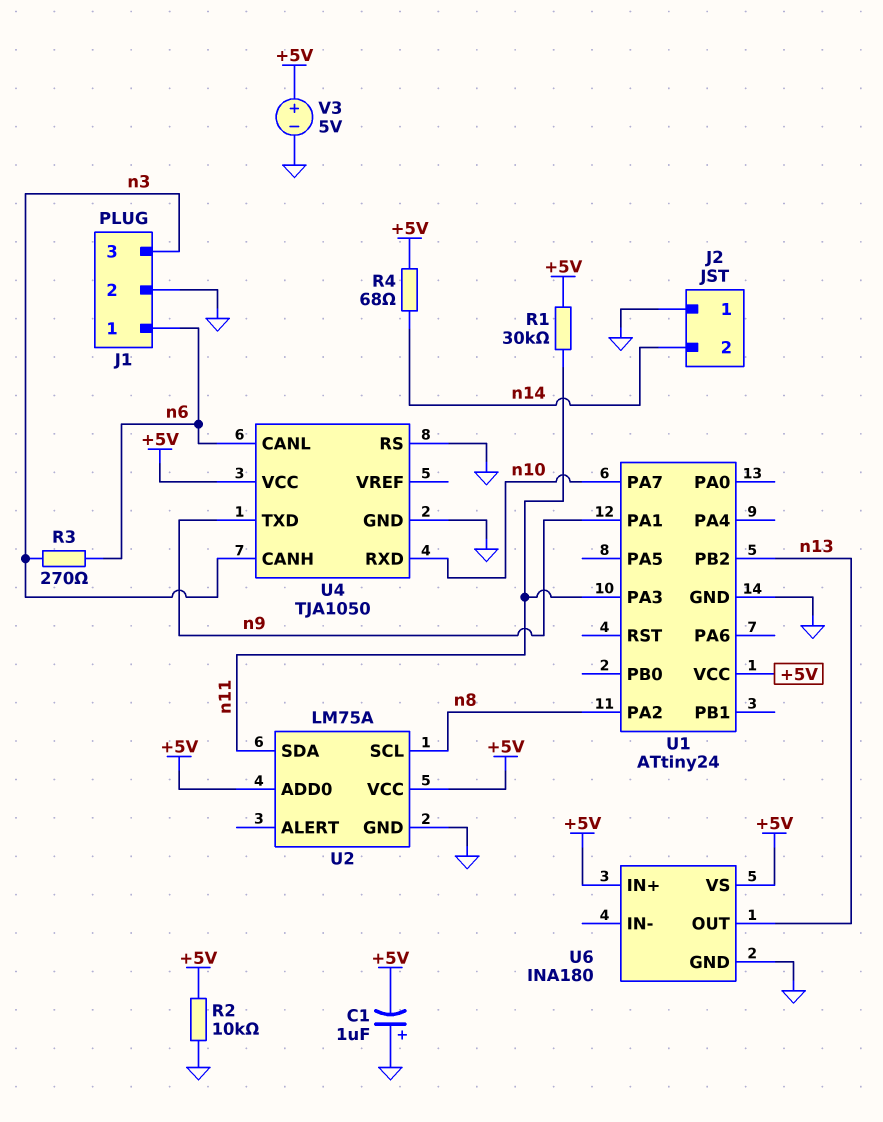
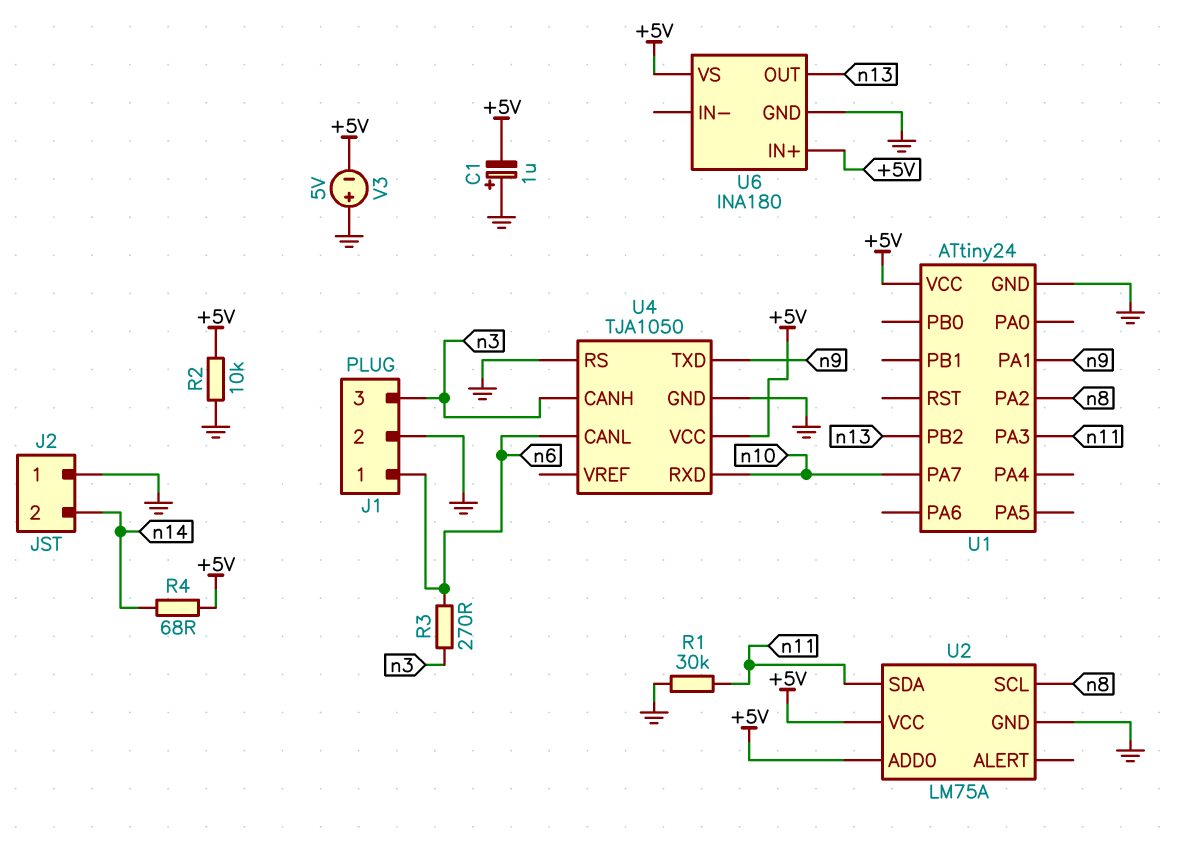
R1: 30k (+5V, n11) -> 30k (GND, n11)
V3: 5V (plus +5V, minus GND) -> 5V (plus GND, minus +5V)

